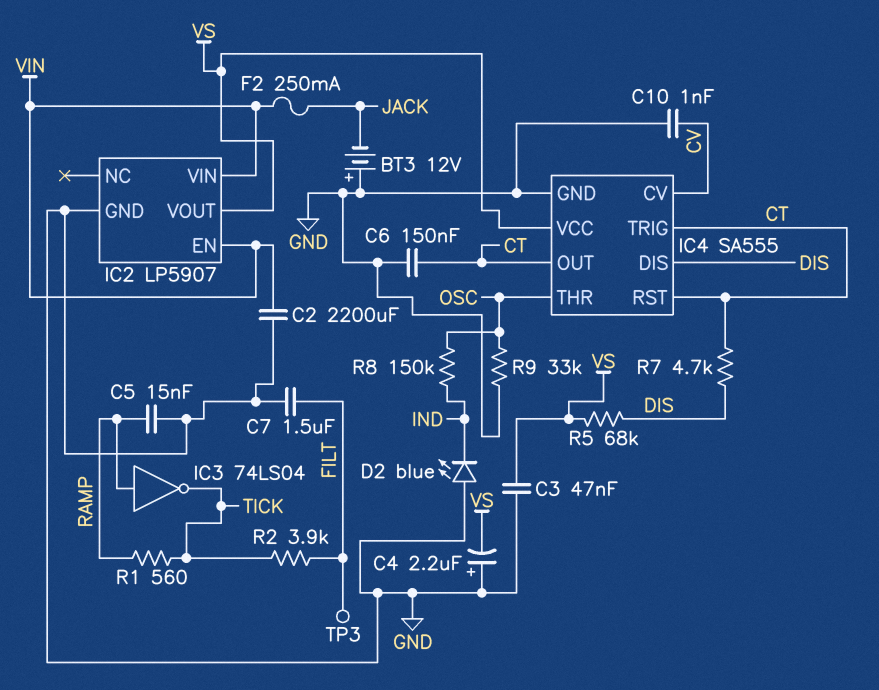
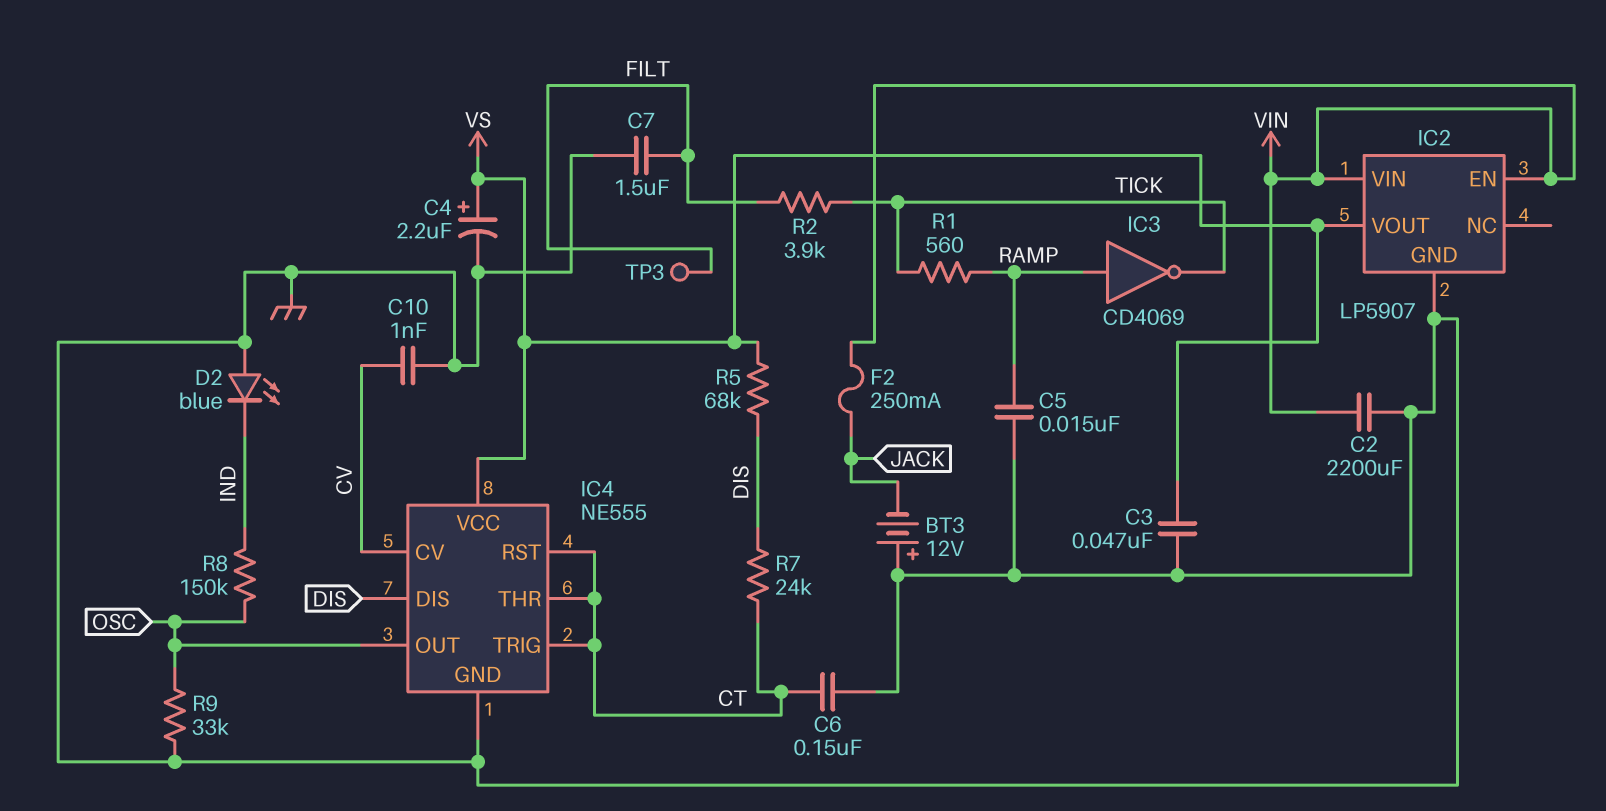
C4: 2.2uF (plus GND, minus VS) -> 2.2uF (plus VS, minus GND)
IC3: NOT 74LS04 (in RAMP, out TICK) -> NOT CD4069 (in RAMP, out TICK)
IC4: SA555 -> NE555
IC4 pin OUT: CT -> OSC
IC4 pin THR: OSC -> CT
R7: 4.7k (CT, DIS) -> 24k (CT, DIS)

